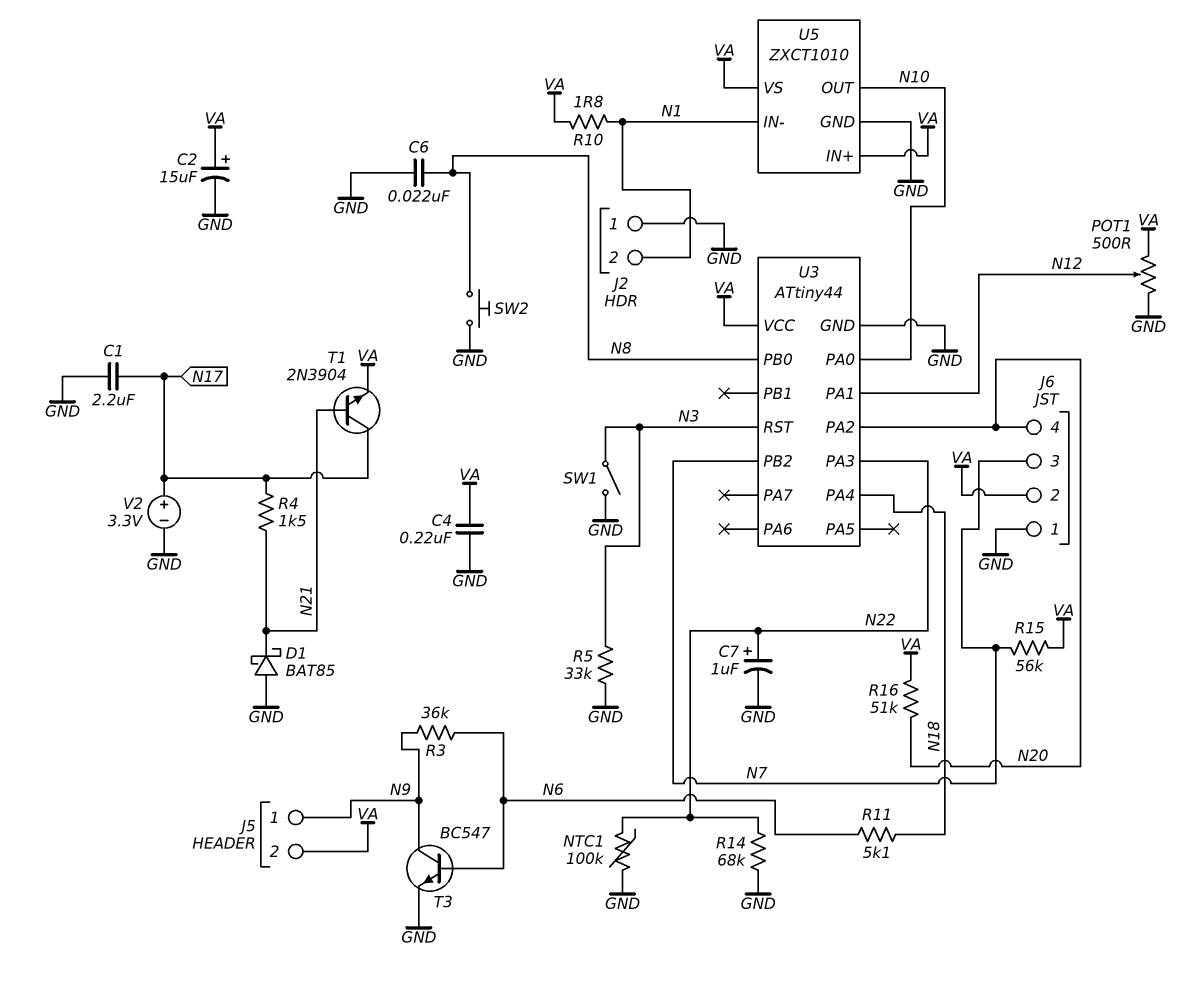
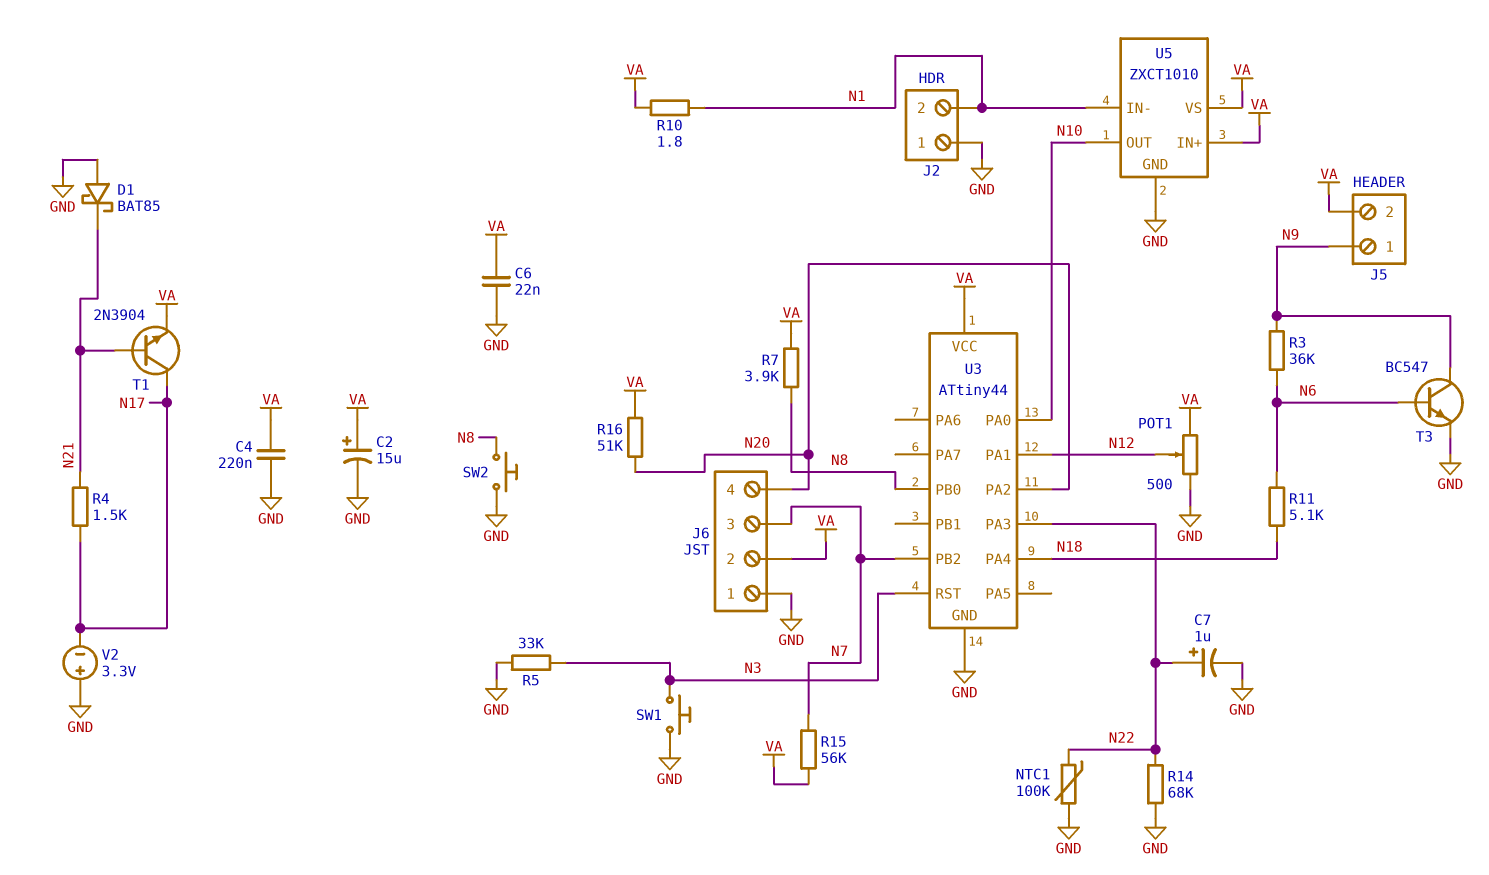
C1: 2.2uF (GND, N17) -> none
C6: 22nF (GND, N8) -> 22nF (GND, VA)
R7: none -> 3.9k (N8, VA)
SW1: switch (GND, N3) -> button (GND, N3)
V2: 3.3V (plus N17, minus GND) -> 3.3V (plus GND, minus N17)

